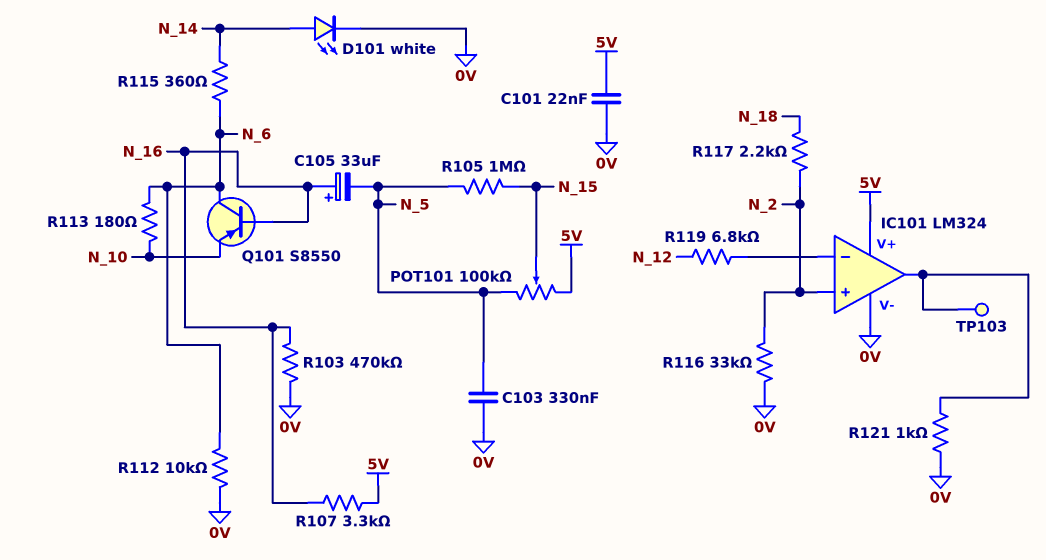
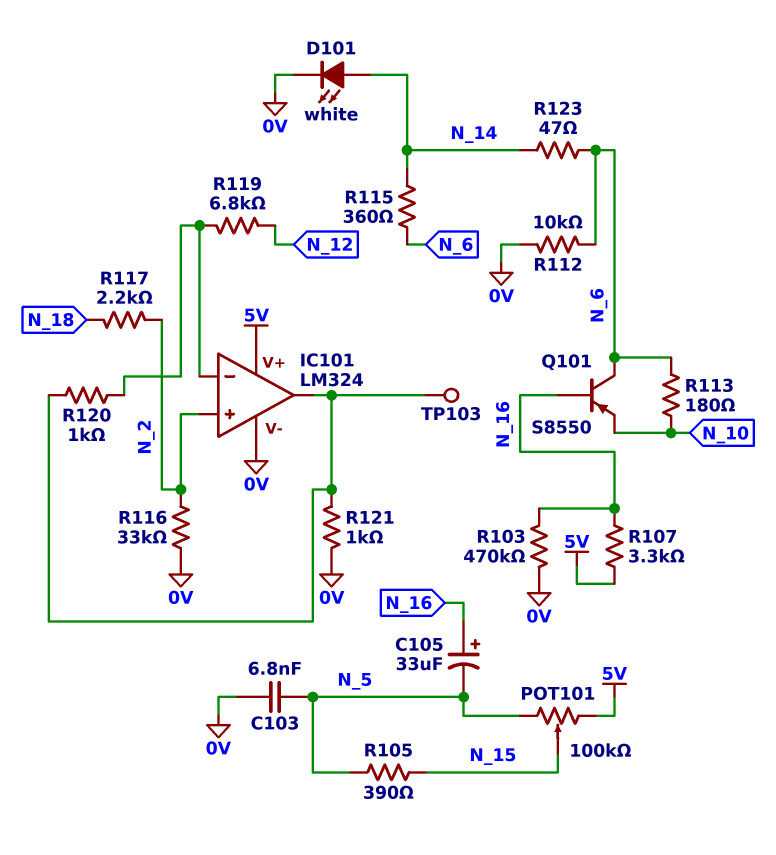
C101: 22nF (0V, 5V) -> none
C103: 330nF (0V, N_5) -> 6.8nF (0V, N_5)
R105: 1M (N_5, N_15) -> 390 (N_5, N_15)
R120: none -> 1k (IC101/in-, IC101/out)
R123: none -> 47 (N_6, N_14)

